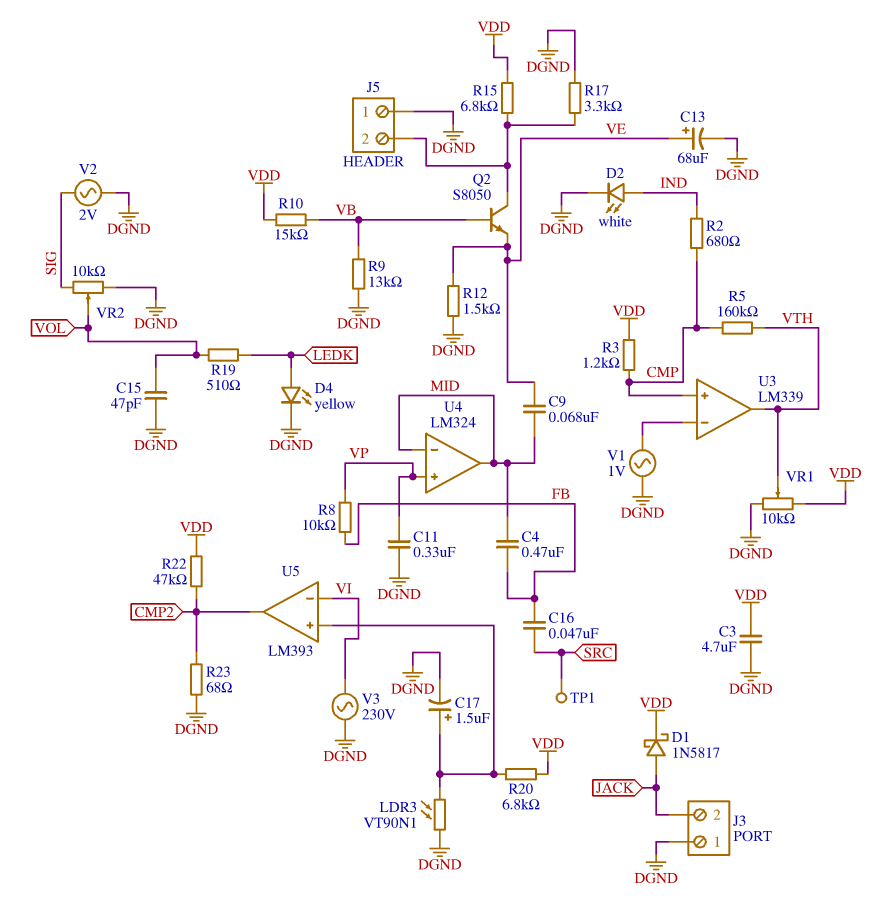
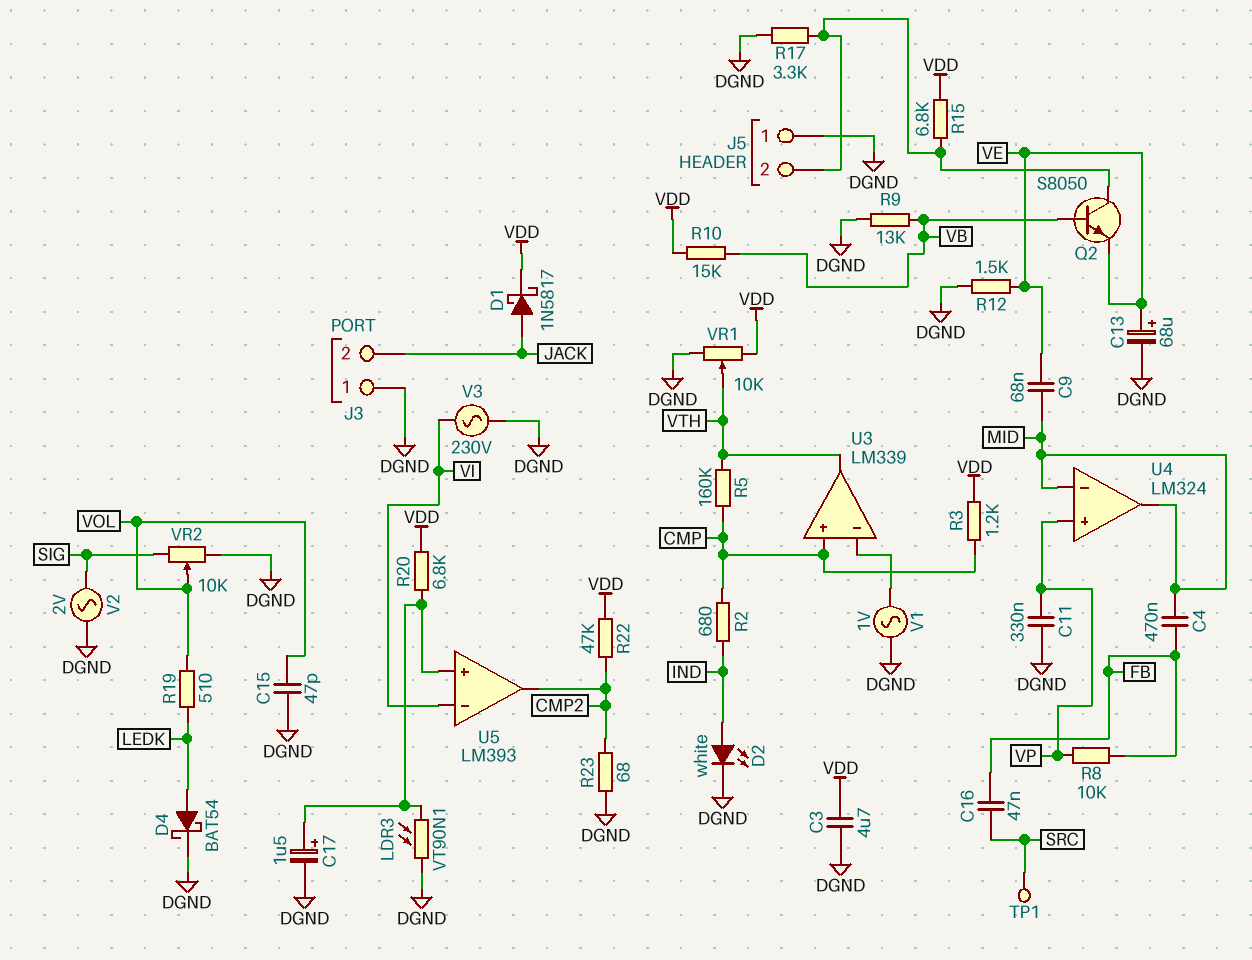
D4: LED yellow (A LEDK, K DGND) -> schottky BAT54 (A LEDK, K DGND)

